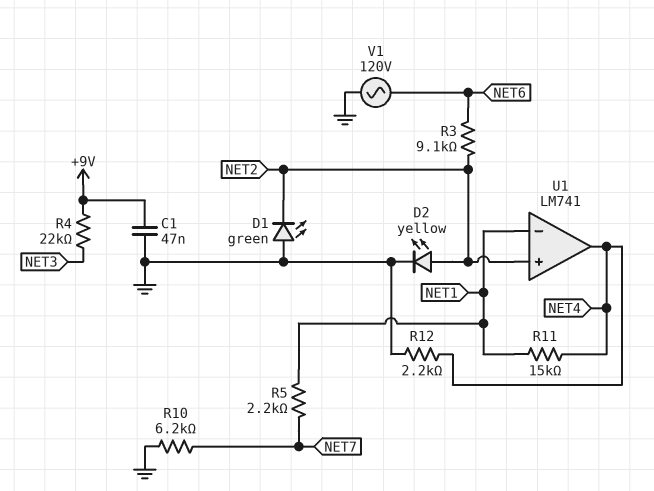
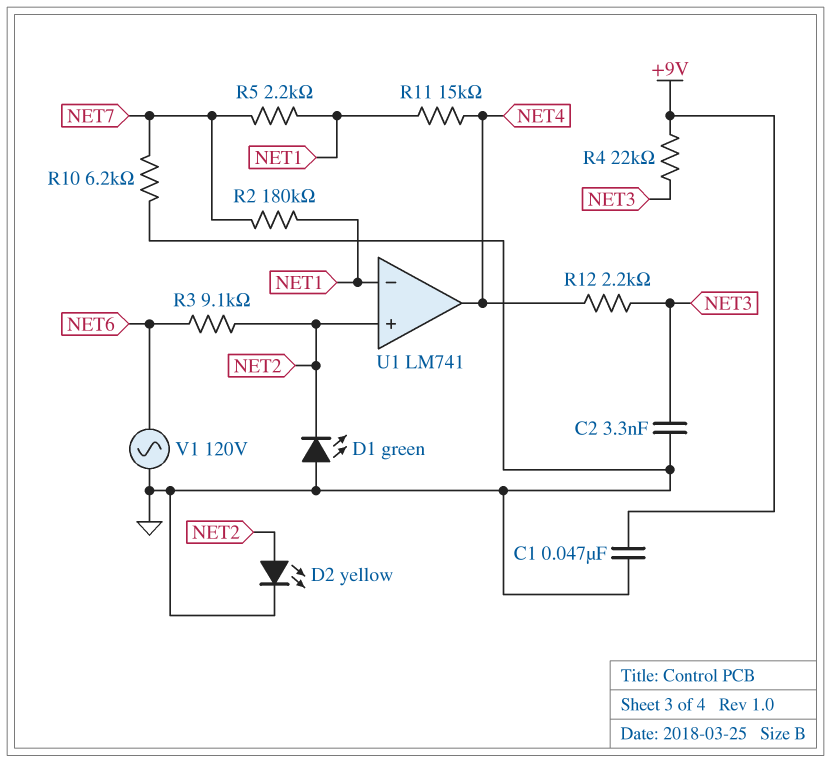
C2: none -> 3.3nF (GND, NET3)
R2: none -> 180k (NET1, NET7)
R12: 2.2k (GND, NET4) -> 2.2k (NET3, NET4)

